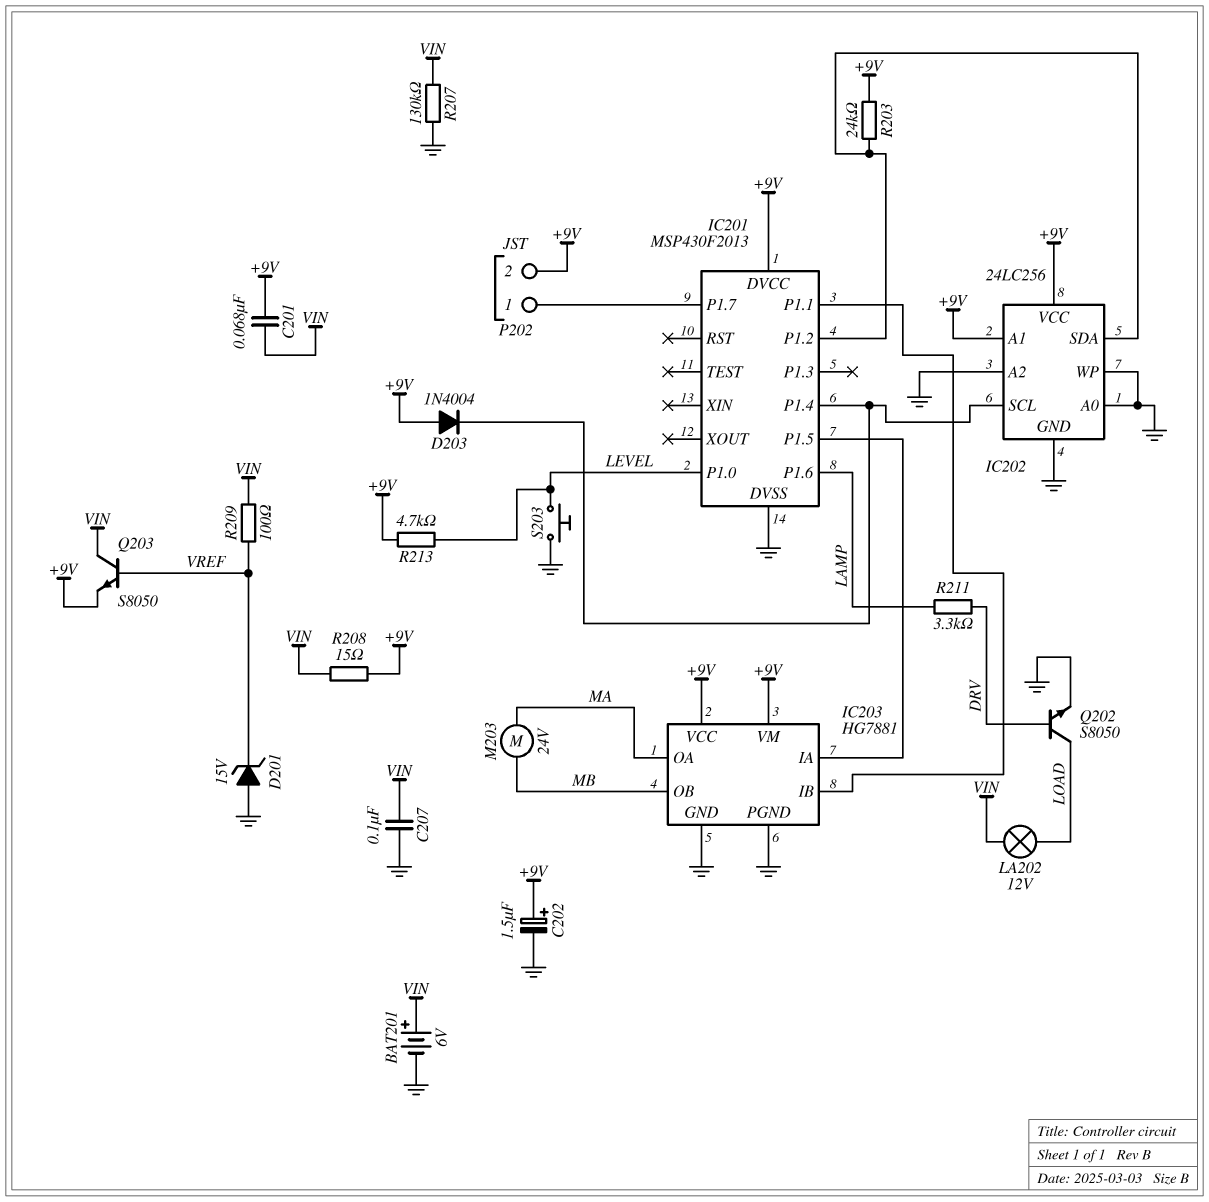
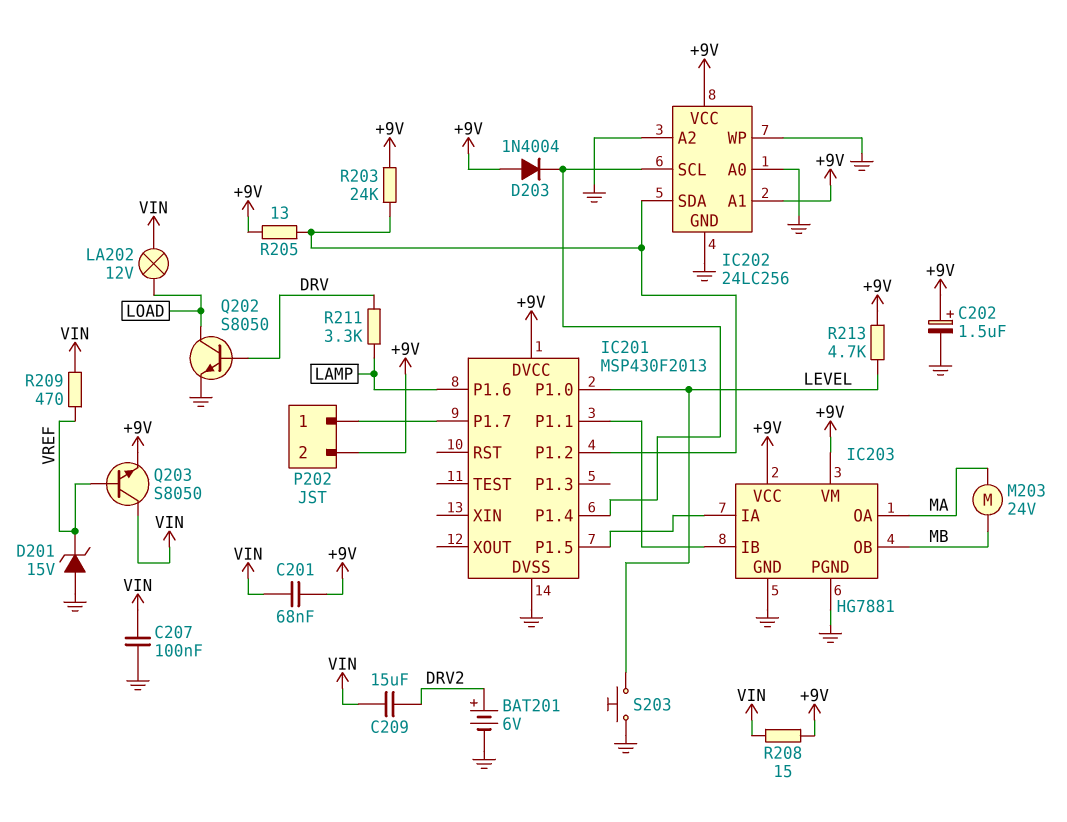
BAT201: 6V (plus VIN, minus GND) -> 6V (plus DRV2, minus GND)
C209: none -> 15uF (DRV2, VIN)
R205: none -> 13 (+9V, IC201/P1.2)
R207: 130k (GND, VIN) -> none
R209: 100 (VIN, VREF) -> 470 (VIN, VREF)

